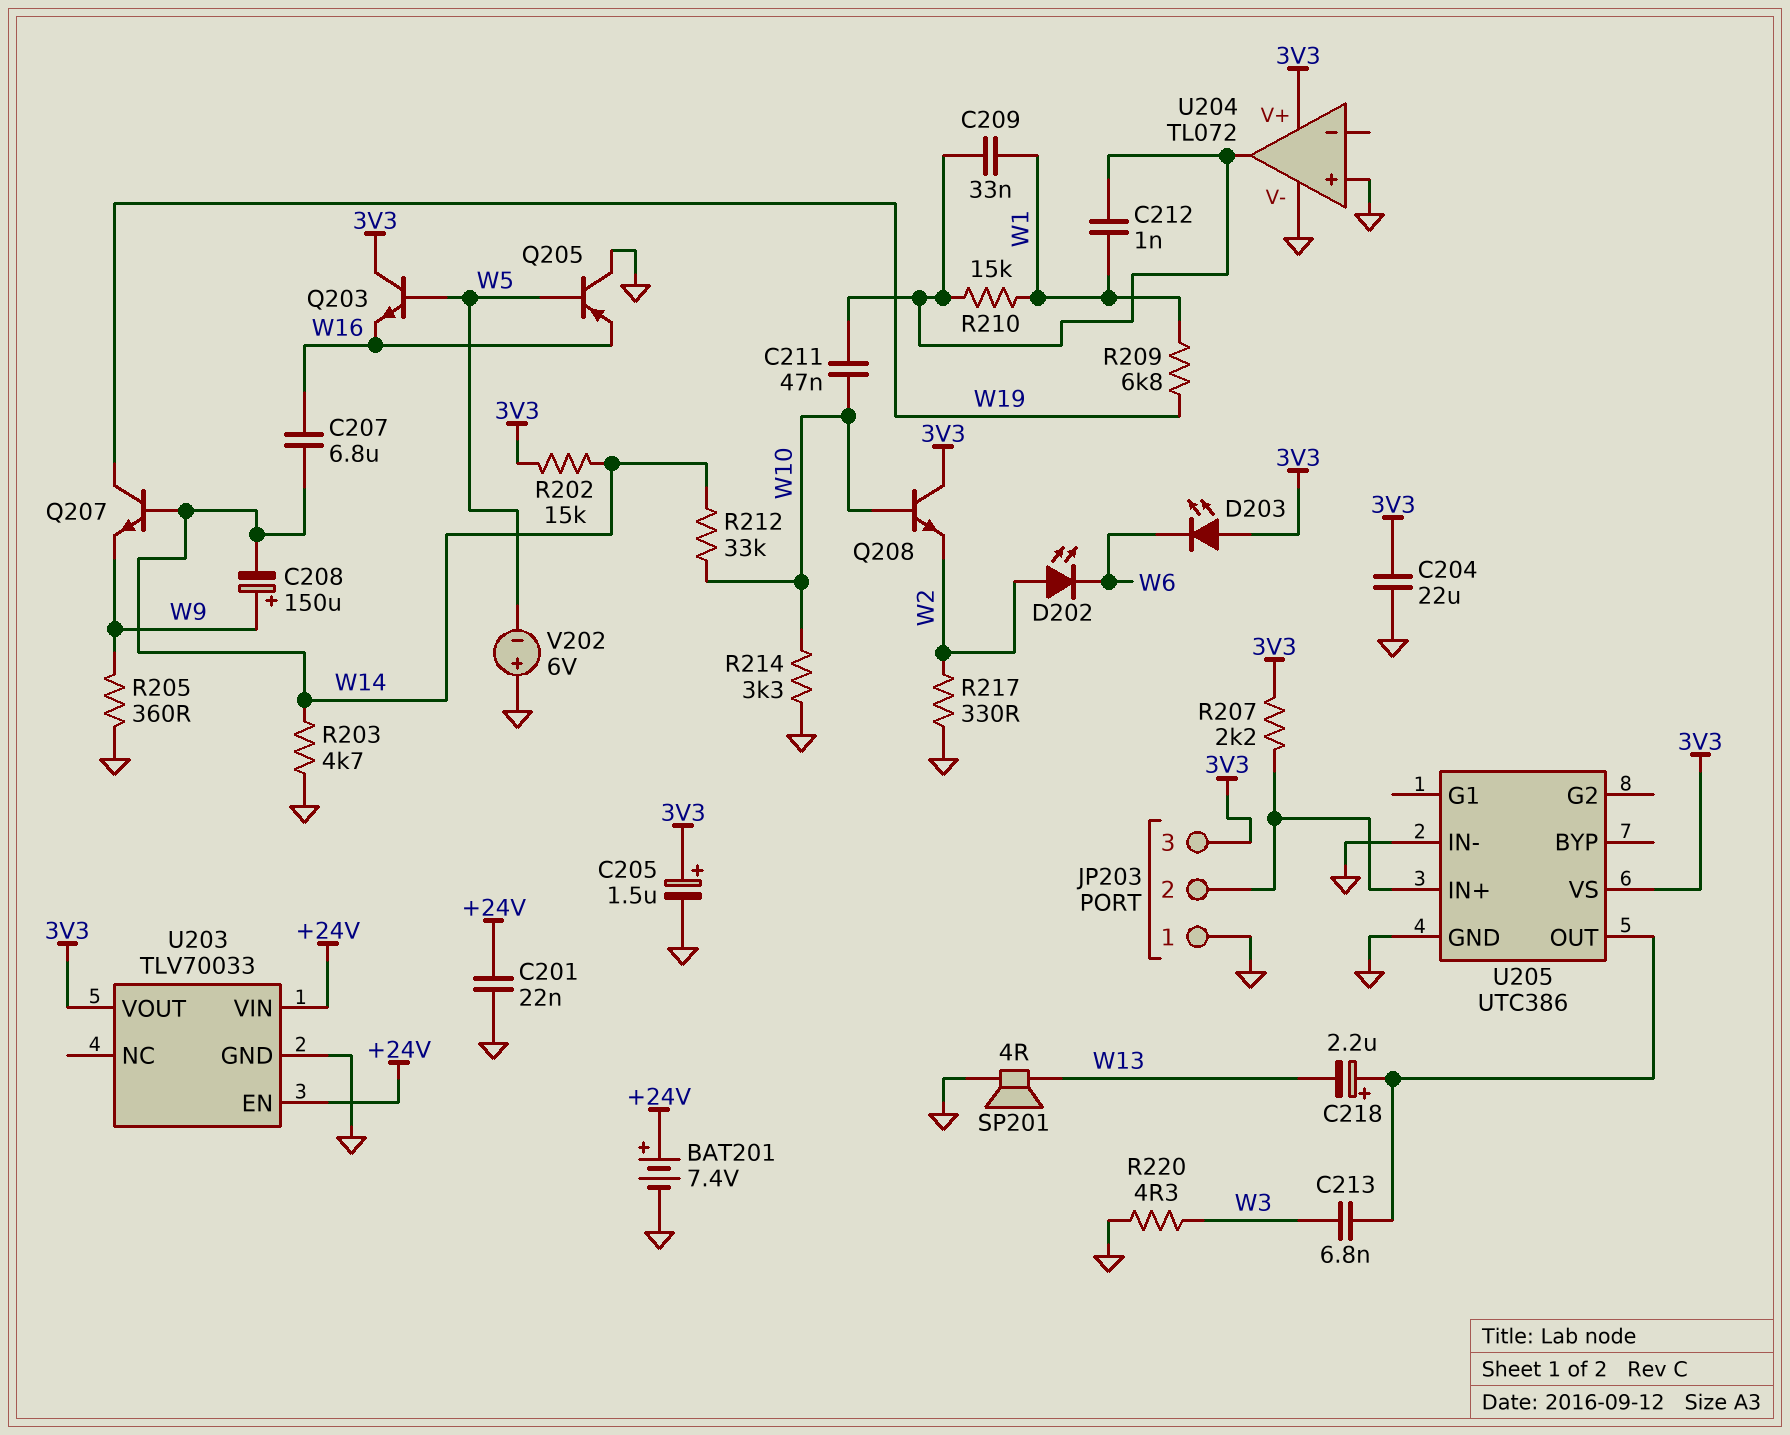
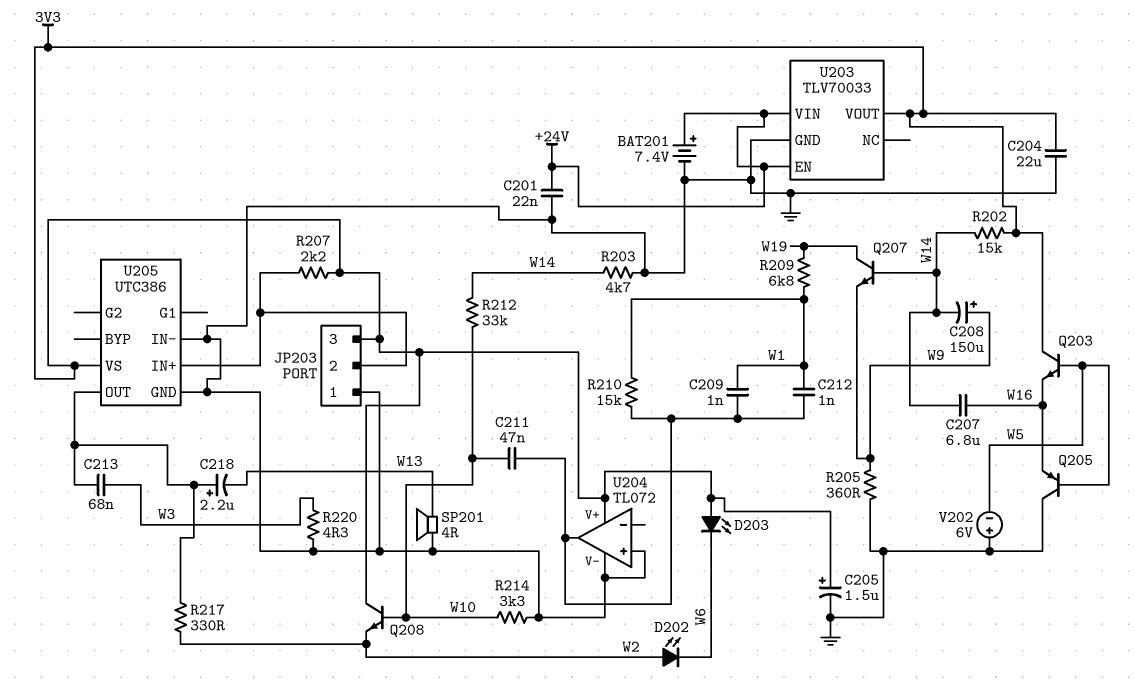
C209: 33nF (U204/out, W1) -> 1nF (U204/out, W1)
C213: 6.8nF (U205/OUT, W3) -> 68nF (U205/OUT, W3)
R217: 330 (GND, W2) -> 330 (U205/OUT, W2)

